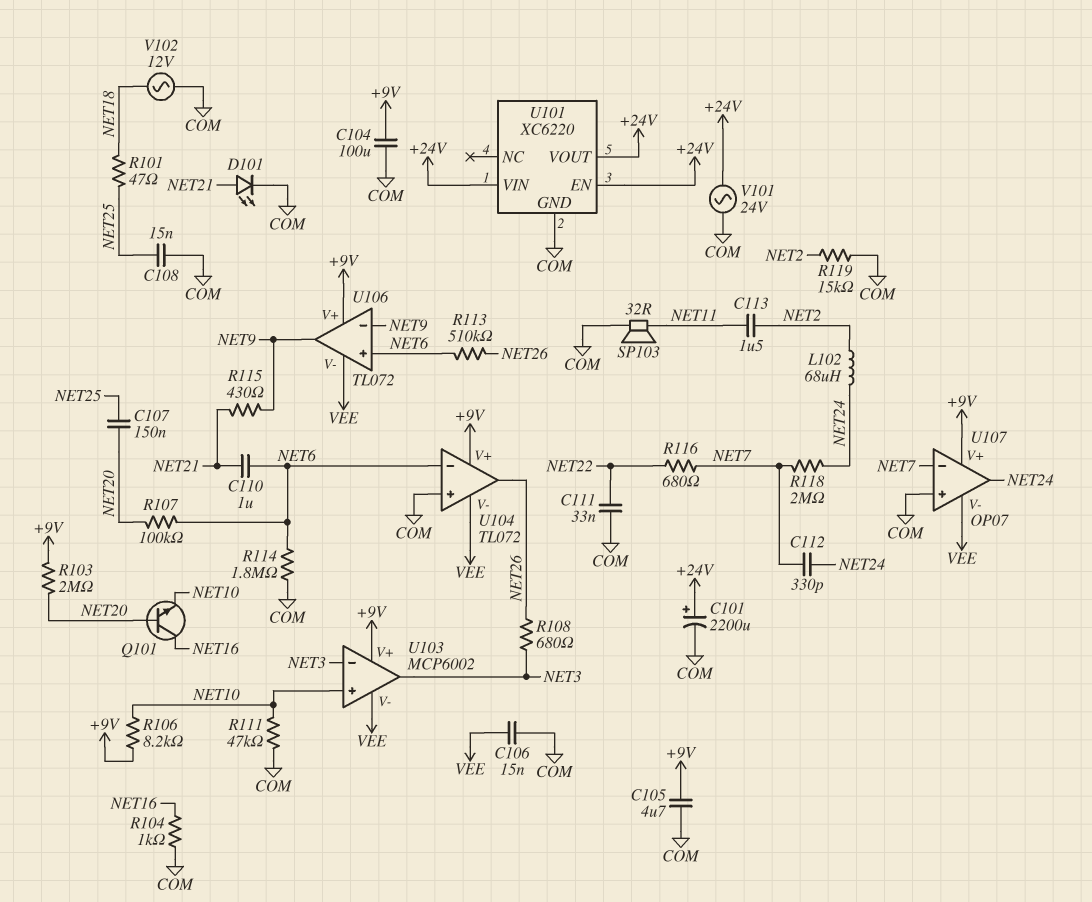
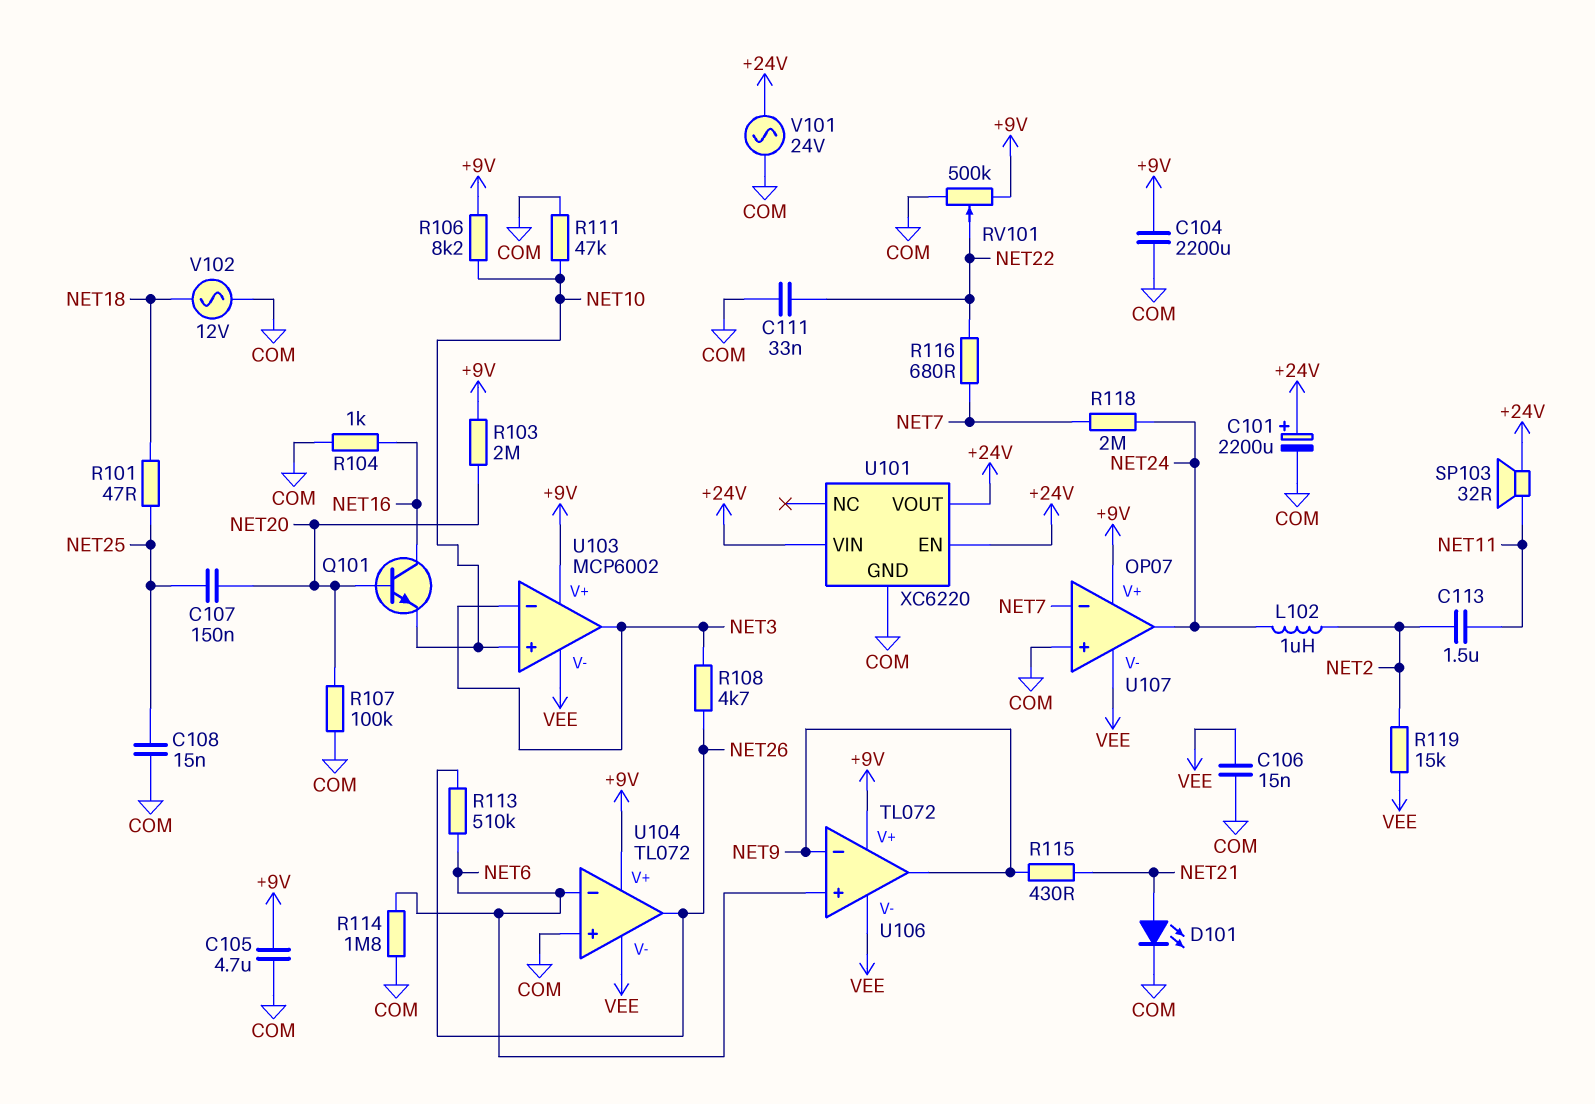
C104: 100uF (+9V, COM) -> 2200uF (+9V, COM)
C110: 1uF (NET6, NET21) -> none
C112: 330pF (NET7, NET24) -> none
L102: 68uH (NET2, NET24) -> 1uH (NET2, NET24)
R107: 100k (NET6, NET20) -> 100k (COM, NET20)
R108: 680 (NET3, NET26) -> 4.7k (NET3, NET26)
R119: 15k (COM, NET2) -> 15k (NET2, VEE)
RV101: none -> 500k (+9V, COM, wiper NET22)
SP103: speaker 32R (COM, NET11) -> speaker 32R (+24V, NET11)

